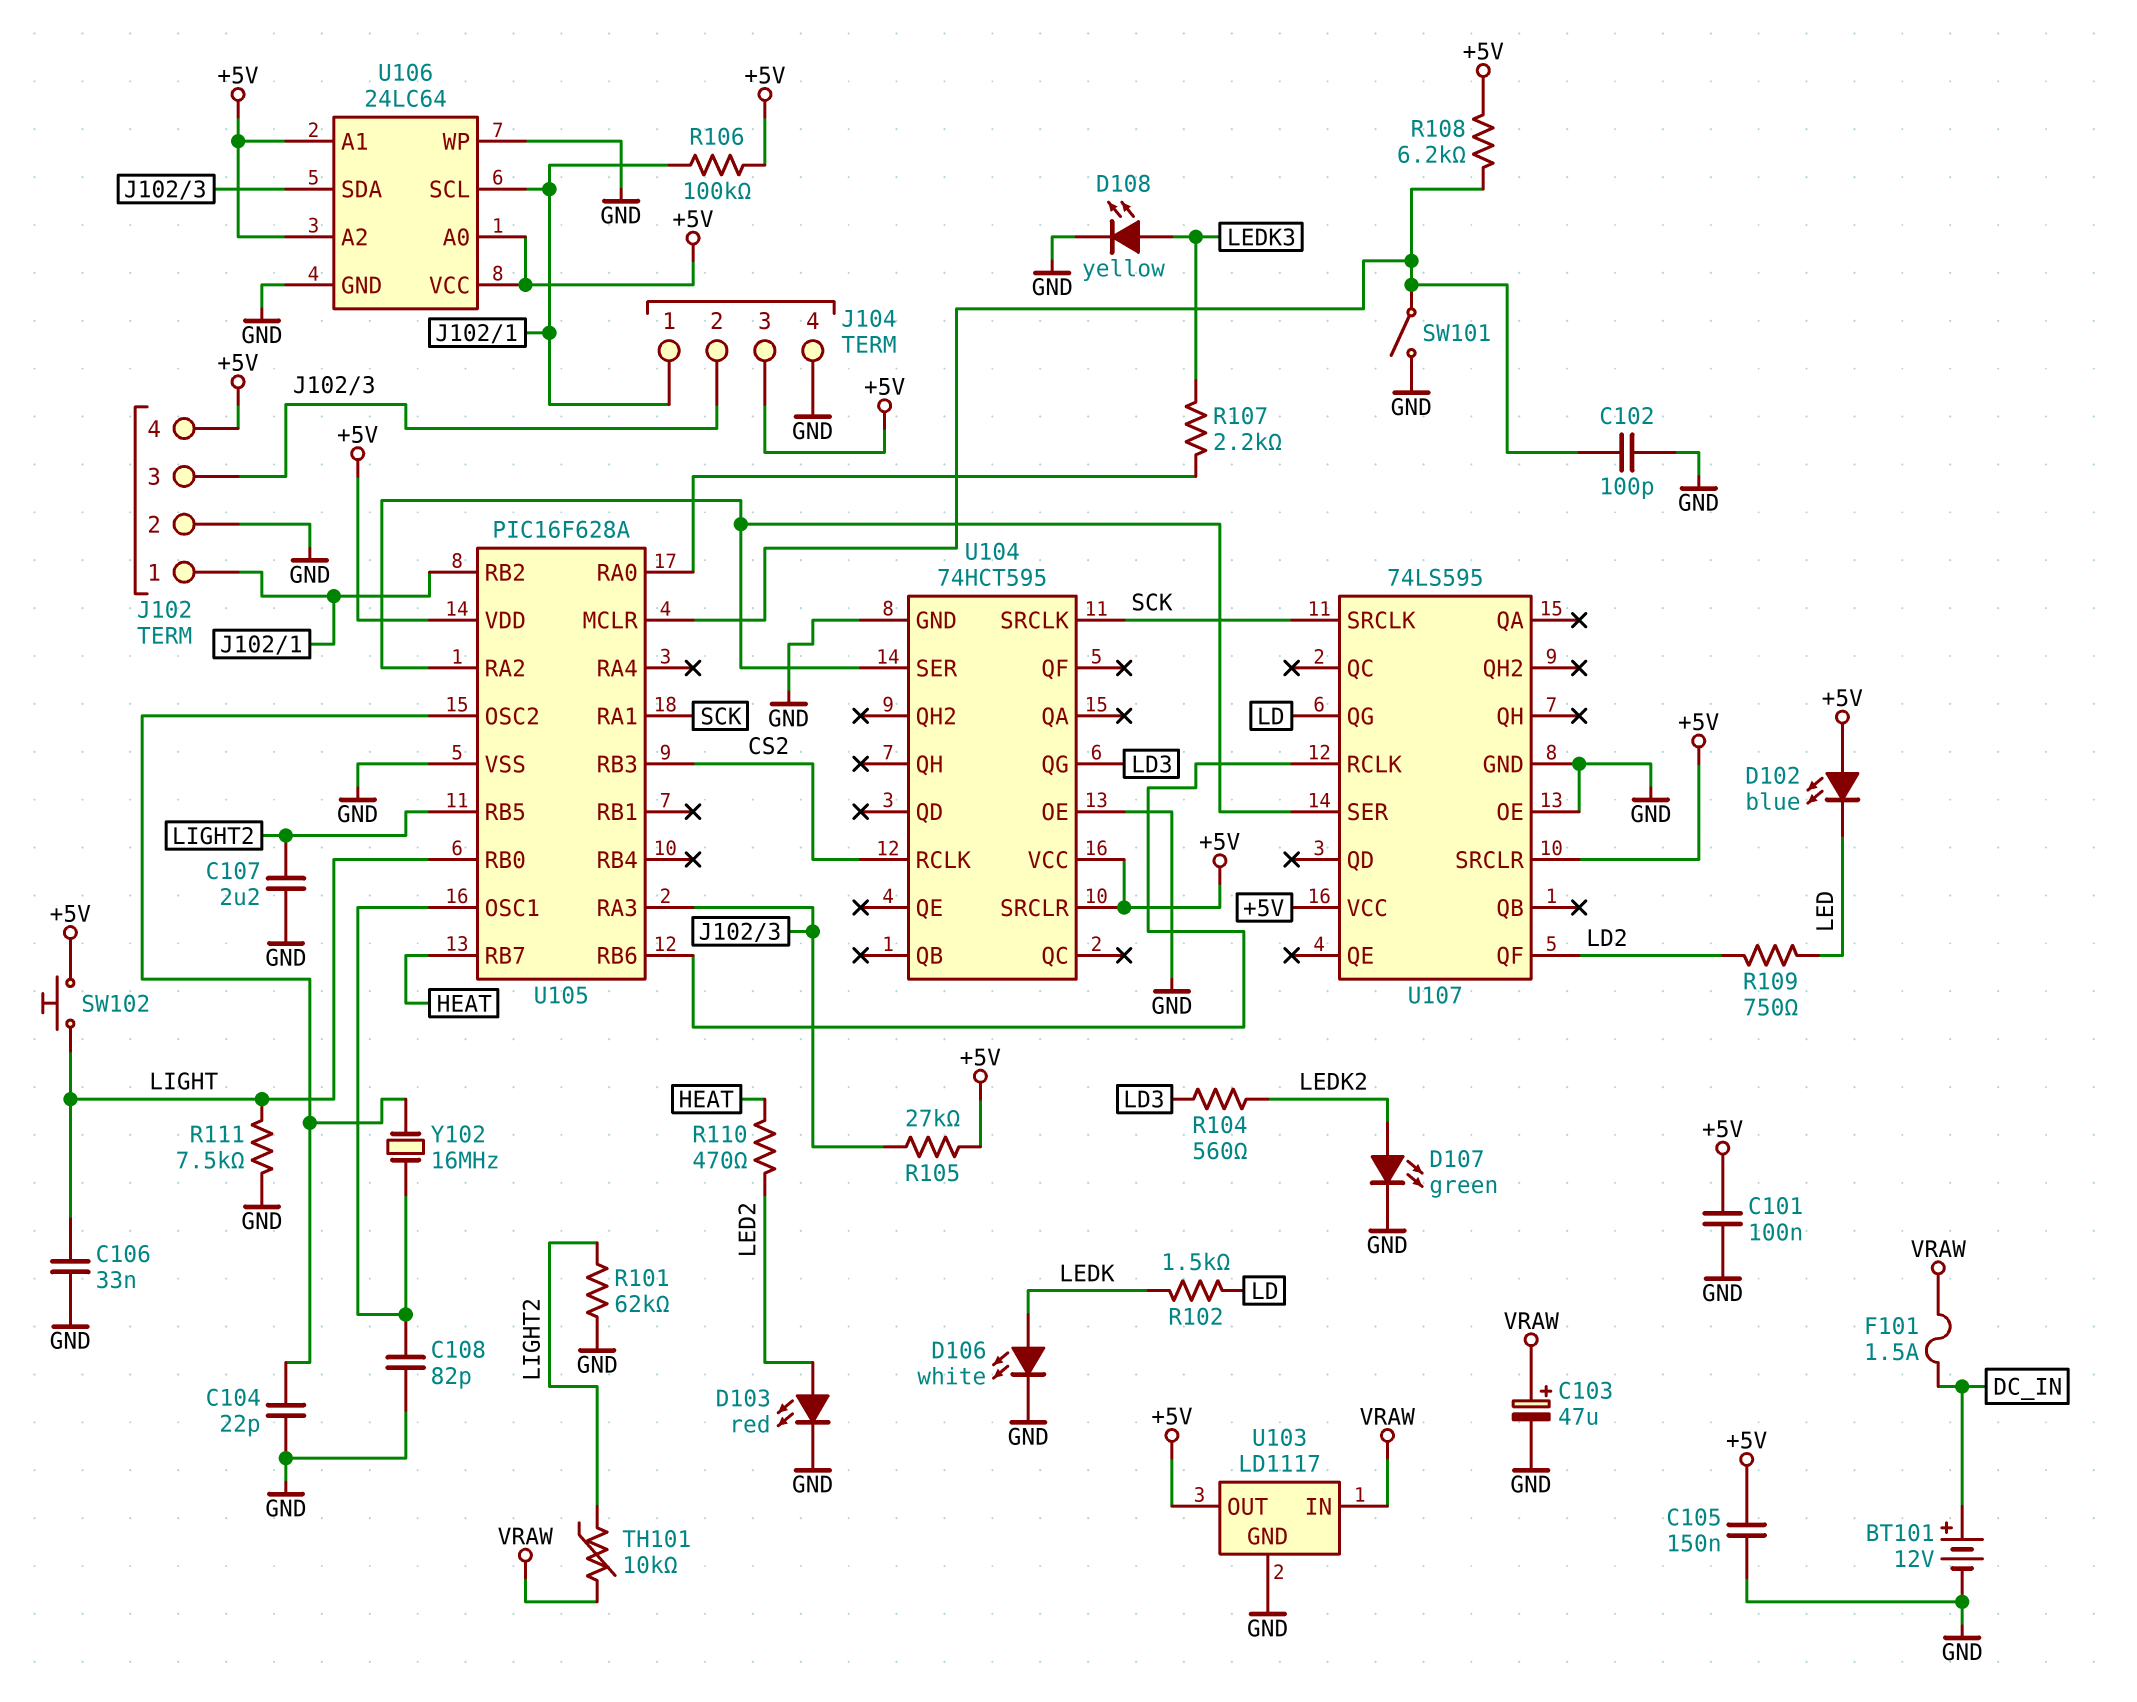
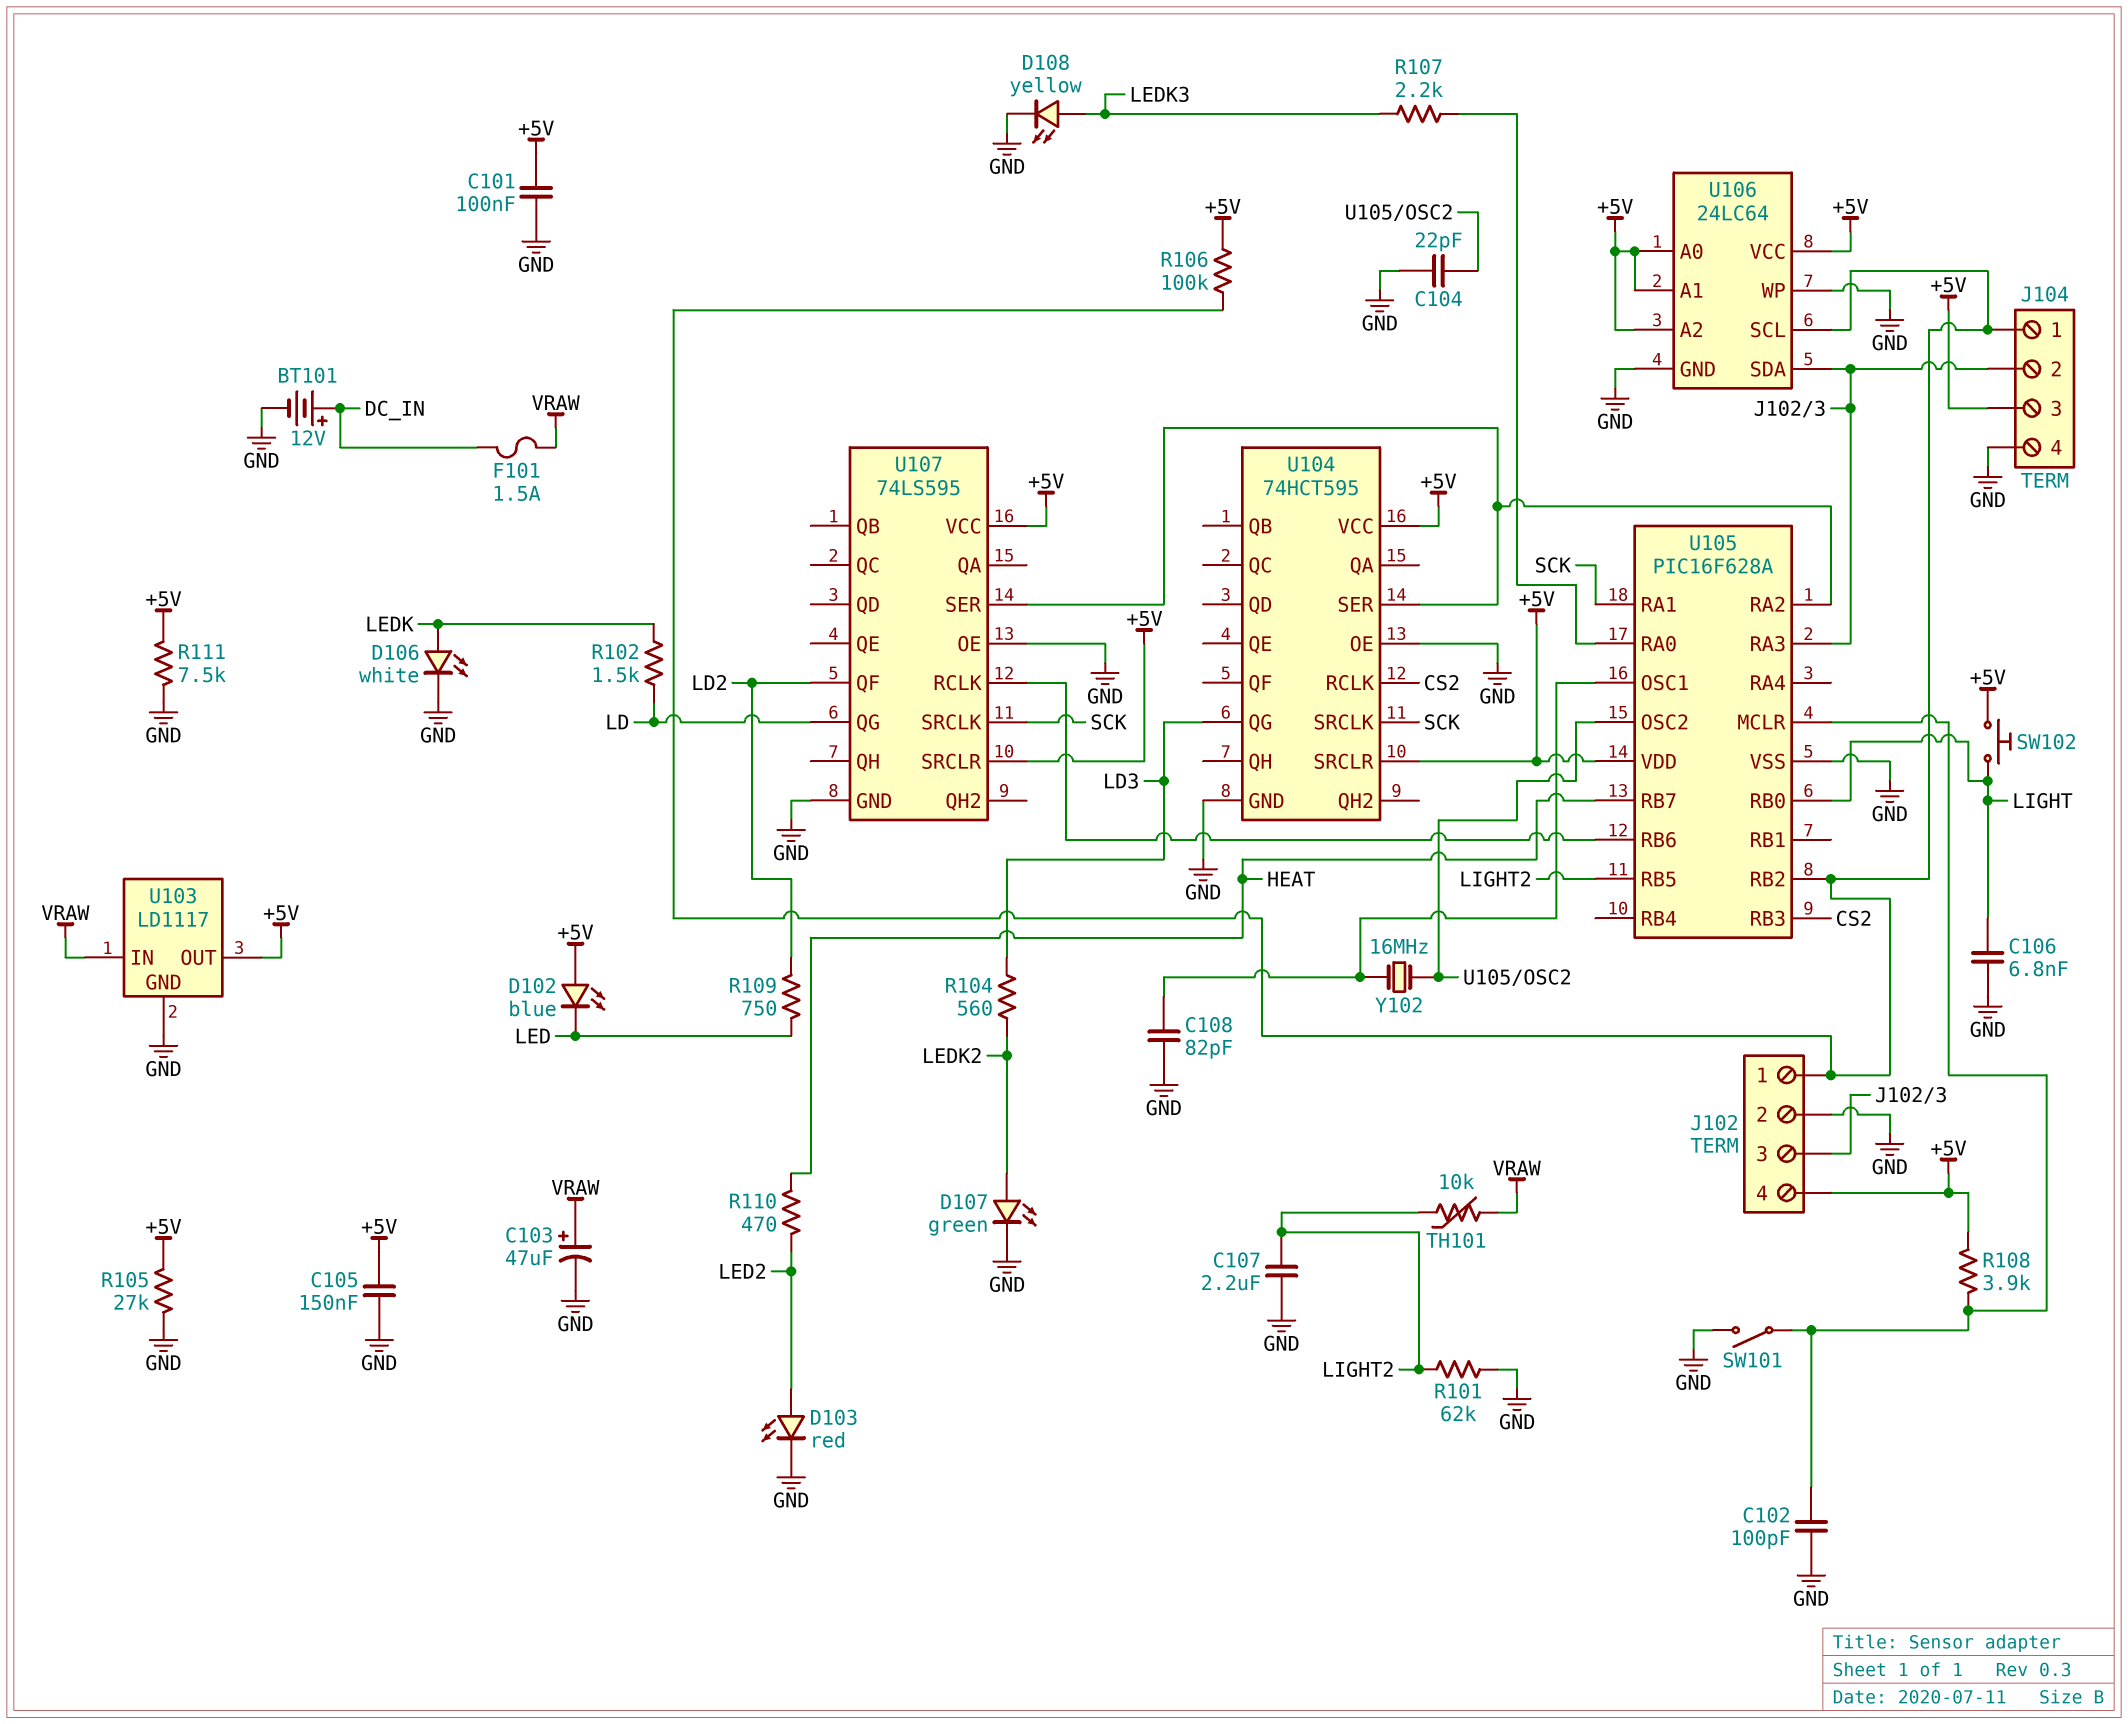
C106: 33nF (GND, LIGHT) -> 6.8nF (GND, LIGHT)
R105: 27k (+5V, J102/3) -> 27k (+5V, GND)
R108: 6.2k (+5V, U105/MCLR) -> 3.9k (+5V, U105/MCLR)
R111: 7.5k (GND, LIGHT) -> 7.5k (+5V, GND)

